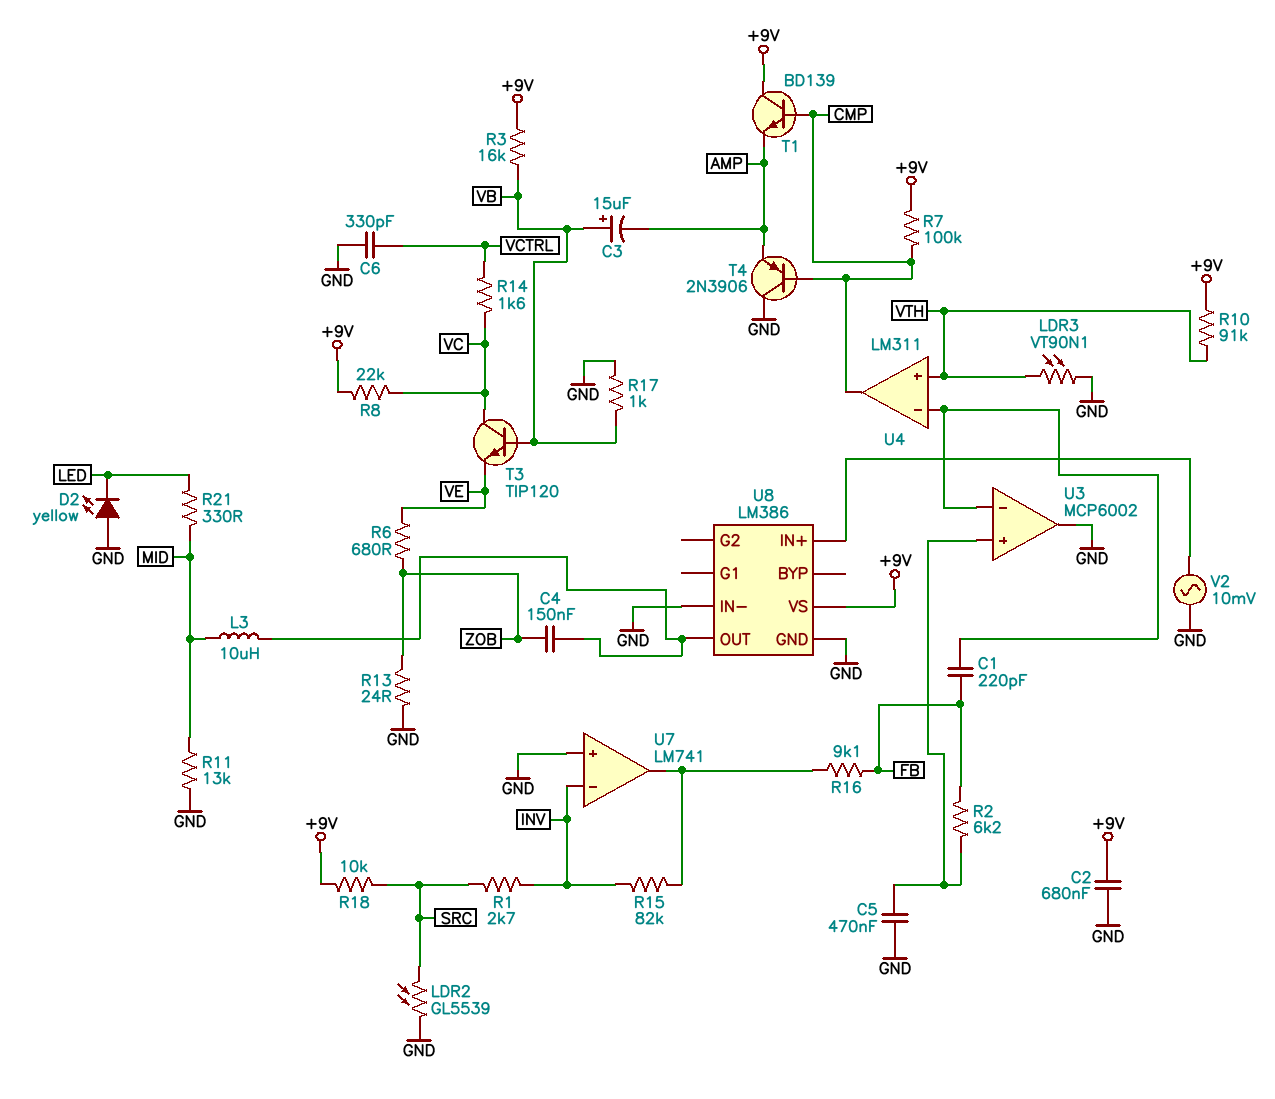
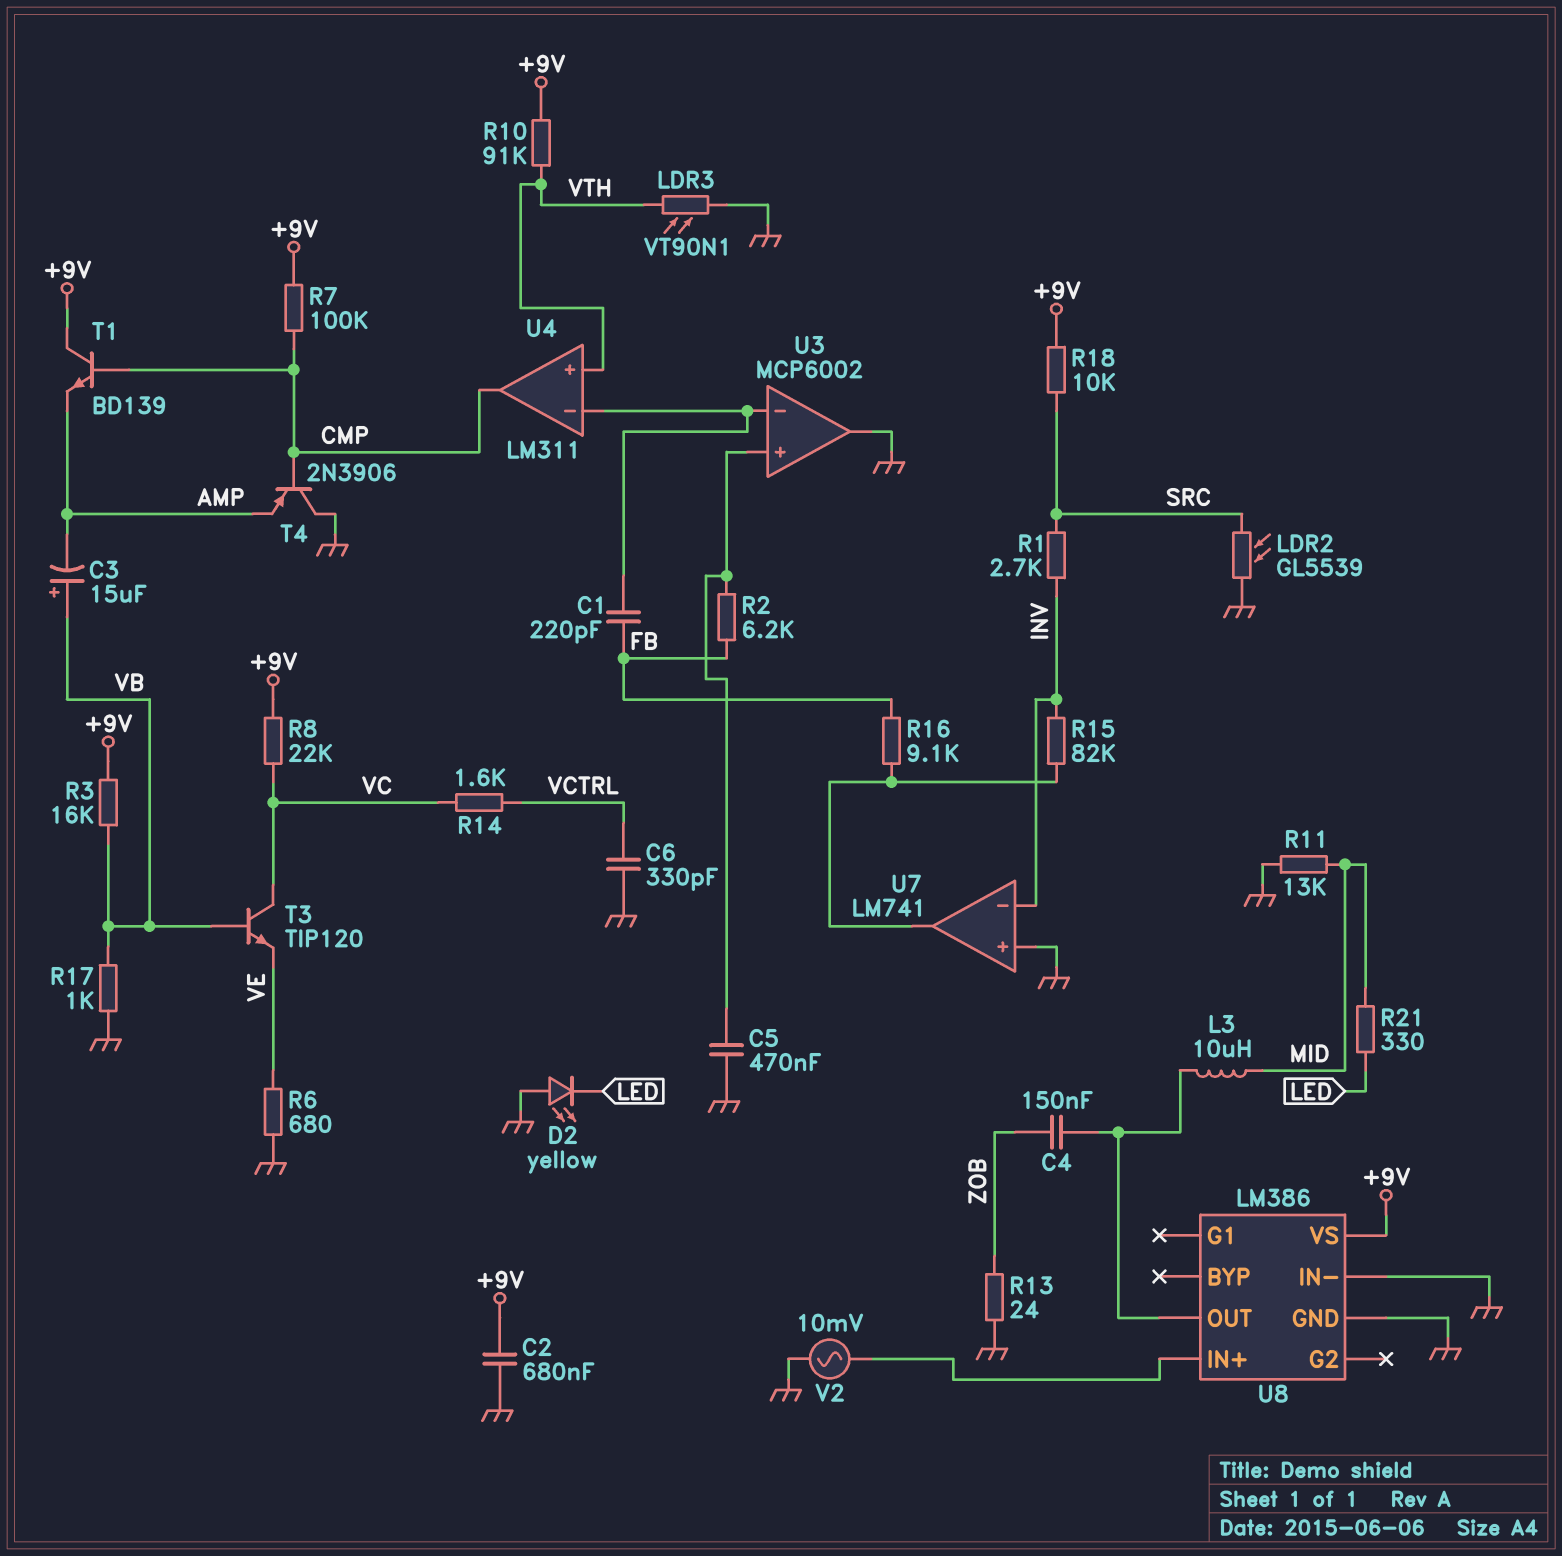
R6: 680 (VE, ZOB) -> 680 (GND, VE)

